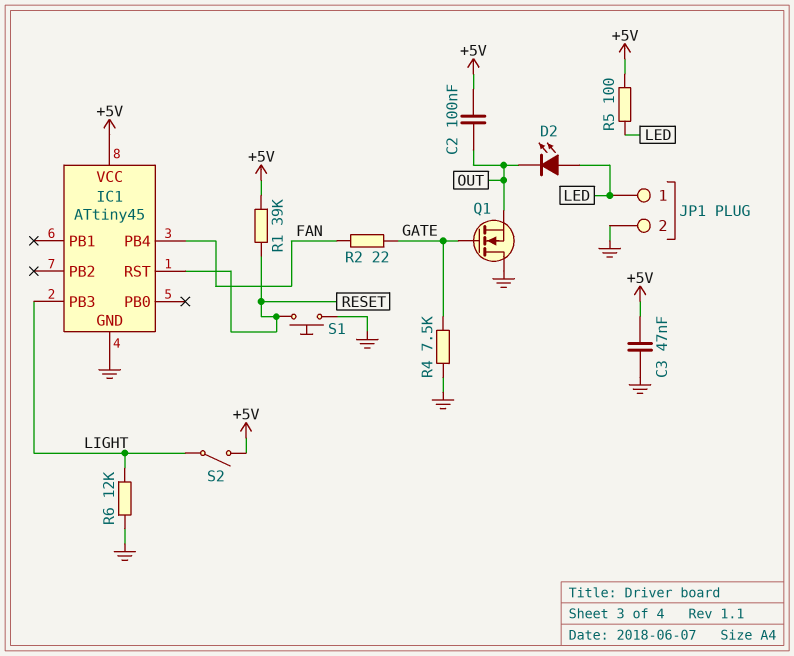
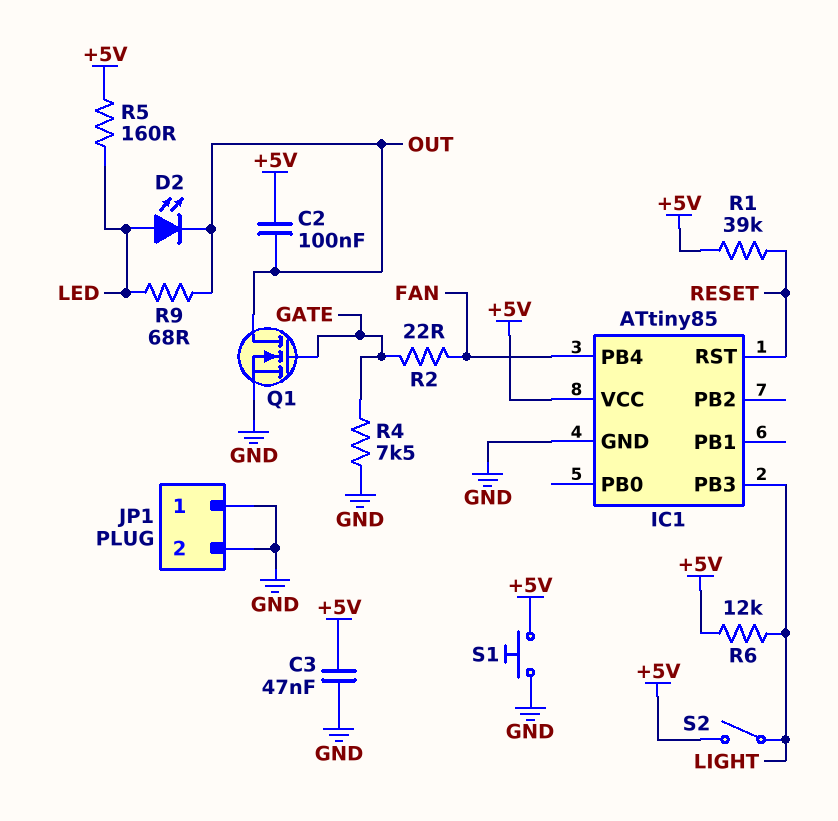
IC1: ATtiny45 -> ATtiny85
JP1 pin 1: LED -> GND
Q1: NMOS (G GATE, D GND, S OUT) -> NMOS (G GATE, D OUT, S GND)
R5: 100 (+5V, LED) -> 160 (+5V, LED)
R6: 12k (GND, LIGHT) -> 12k (+5V, LIGHT)
R9: none -> 68 (LED, OUT)
S1: button (GND, RESET) -> button (+5V, GND)

